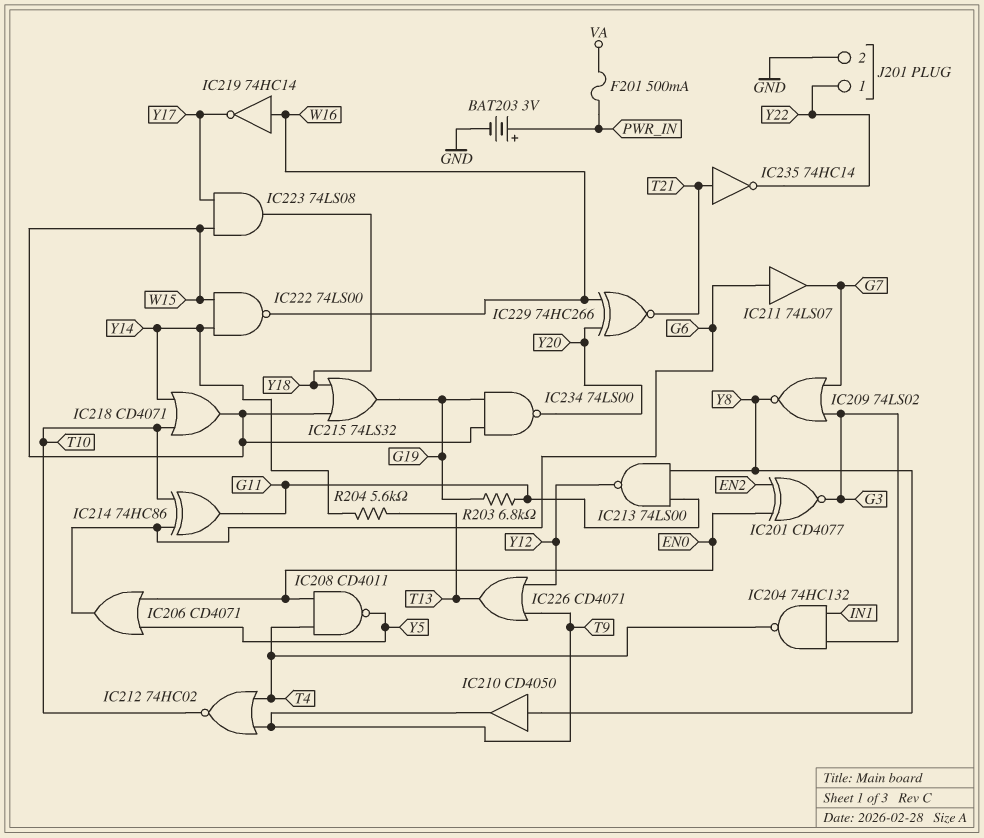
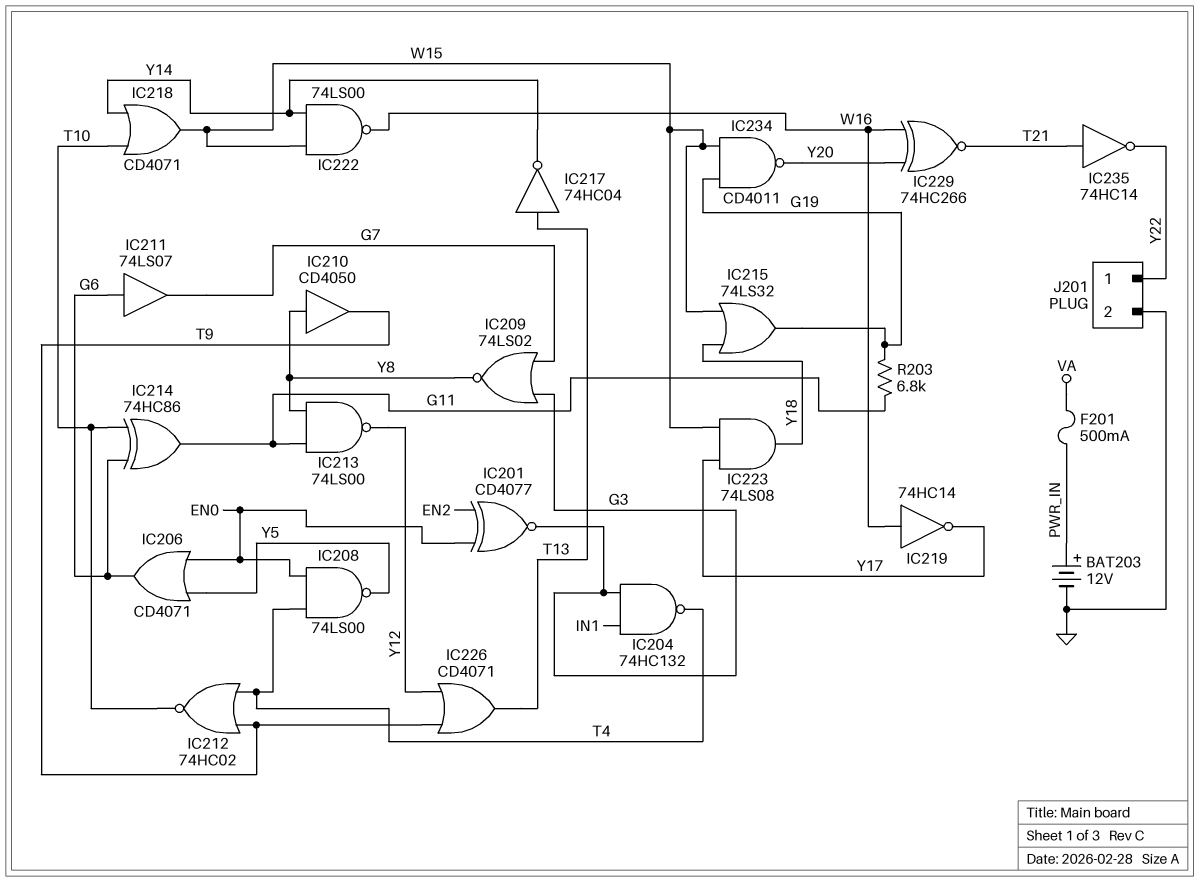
BAT203: 3V (plus PWR_IN, minus GND) -> 12V (plus PWR_IN, minus GND)
IC208: NAND CD4011 (in EN0, in T4, out Y5) -> NAND 74LS00 (in EN0, in T4, out Y5)
IC217: none -> NOT 74HC04 (in T13, out Y14)
IC234: NAND 74LS00 (in G19, in W15, out Y20) -> NAND CD4011 (in G19, in W15, out Y20)
R204: 5.6k (T13, Y14) -> none

